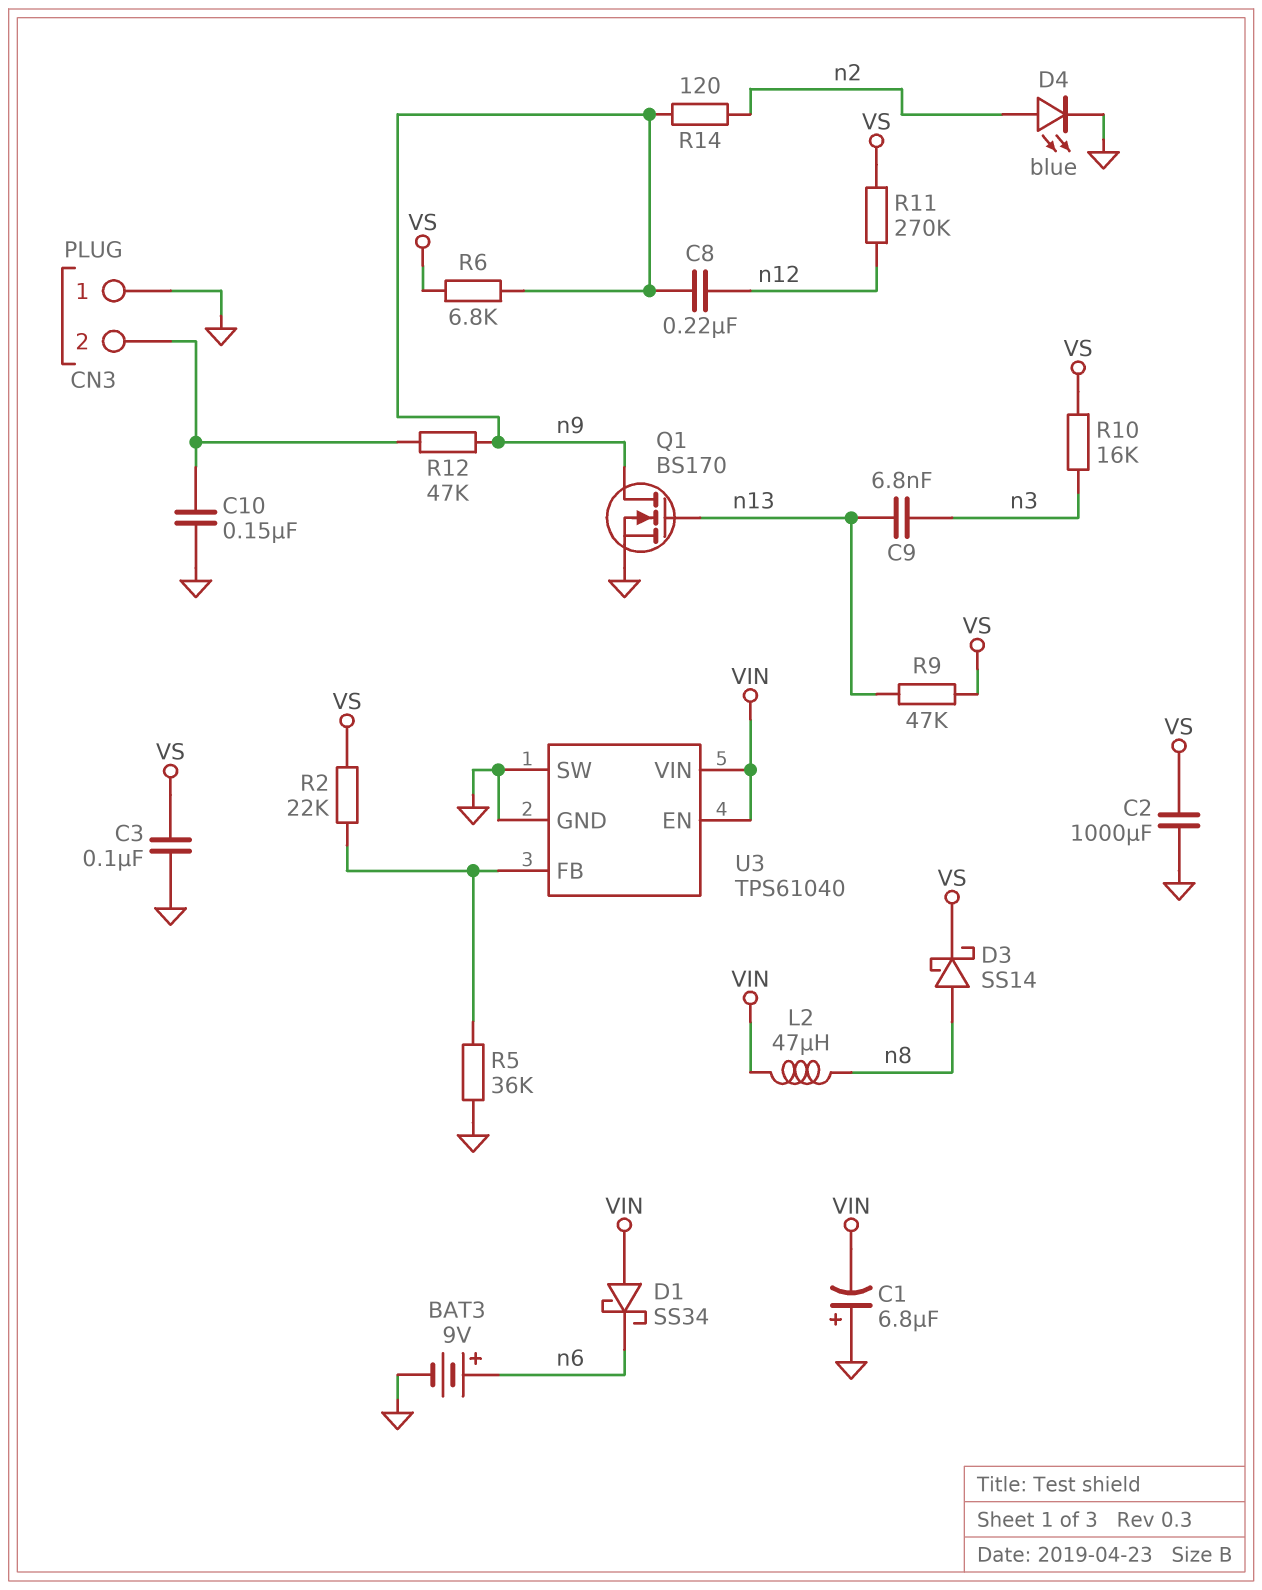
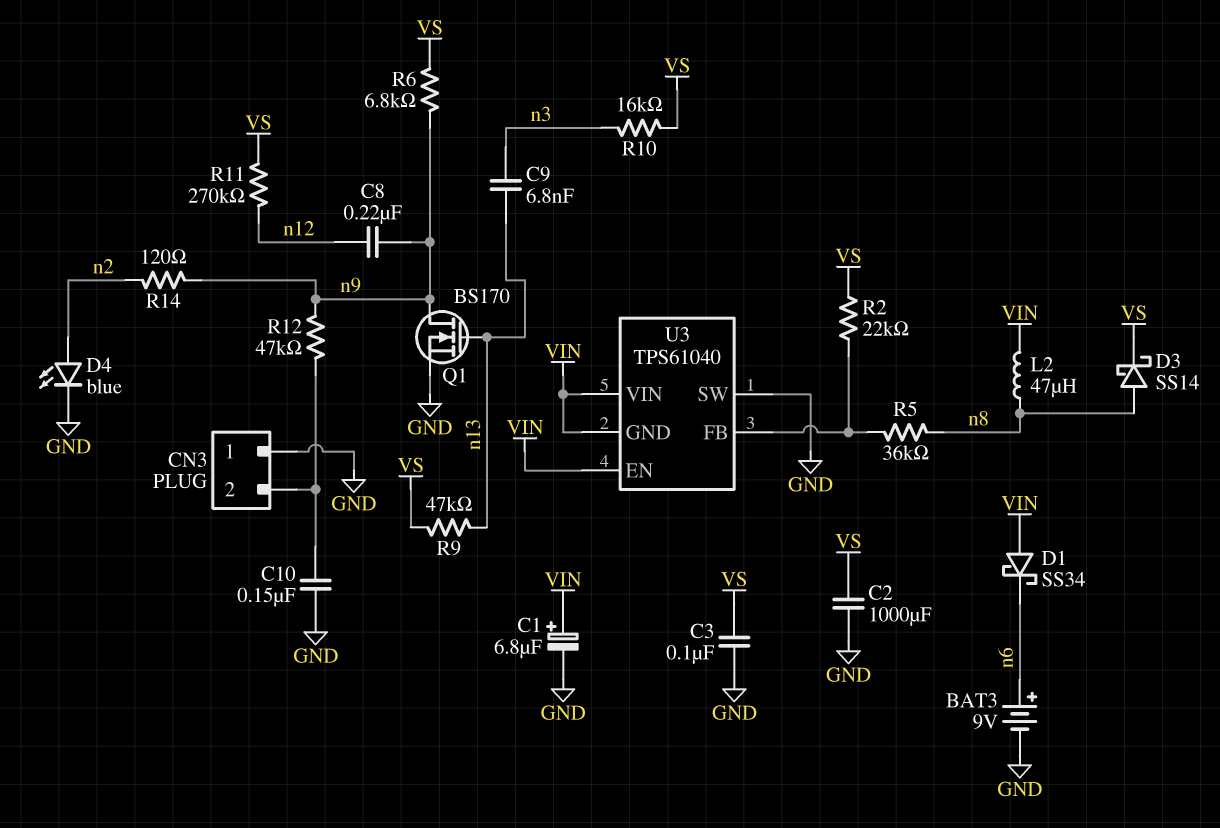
C1: 6.8uF (plus GND, minus VIN) -> 6.8uF (plus VIN, minus GND)
R5: 36k (GND, U3/FB) -> 36k (U3/FB, n8)
U3 pin GND: GND -> VIN

